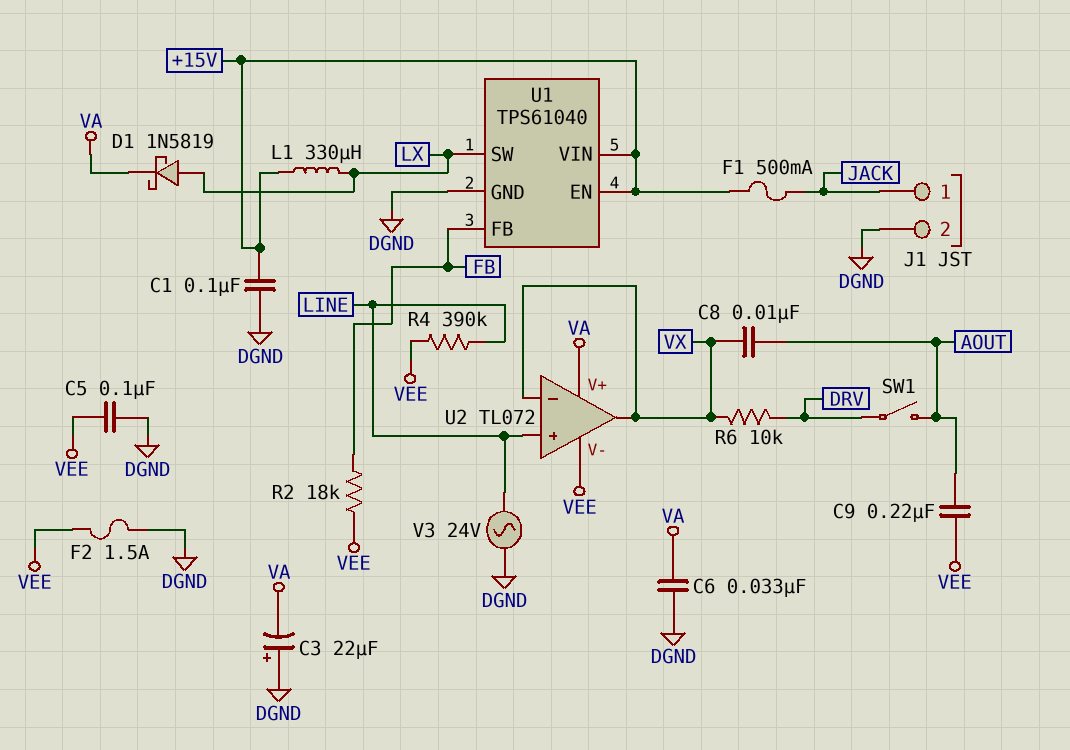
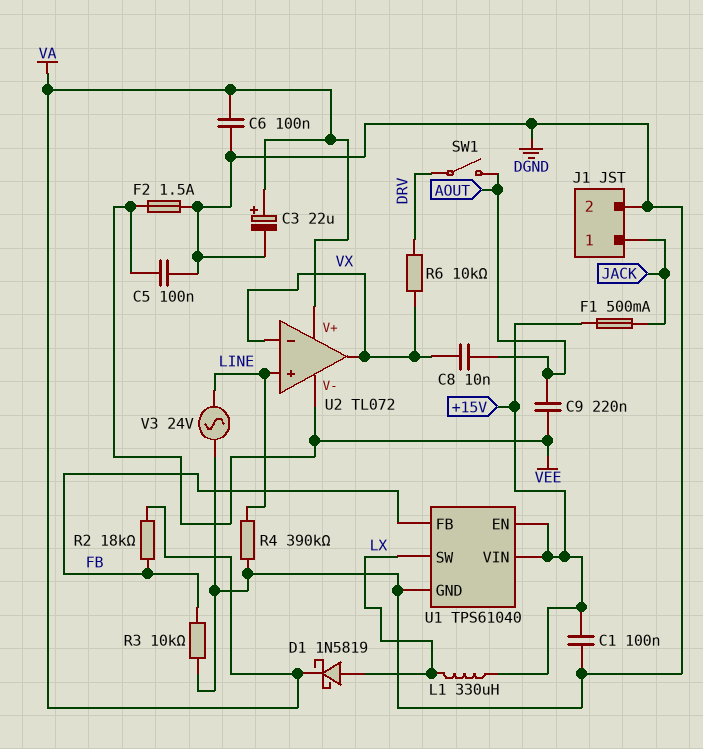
C3: 22uF (plus DGND, minus VA) -> 22uF (plus VA, minus DGND)
C6: 33nF (DGND, VA) -> 100nF (DGND, VA)
R2: 18k (FB, VEE) -> 18k (FB, VA)
R3: none -> 10k (DGND, FB)
R4: 390k (LINE, VEE) -> 390k (DGND, LINE)

